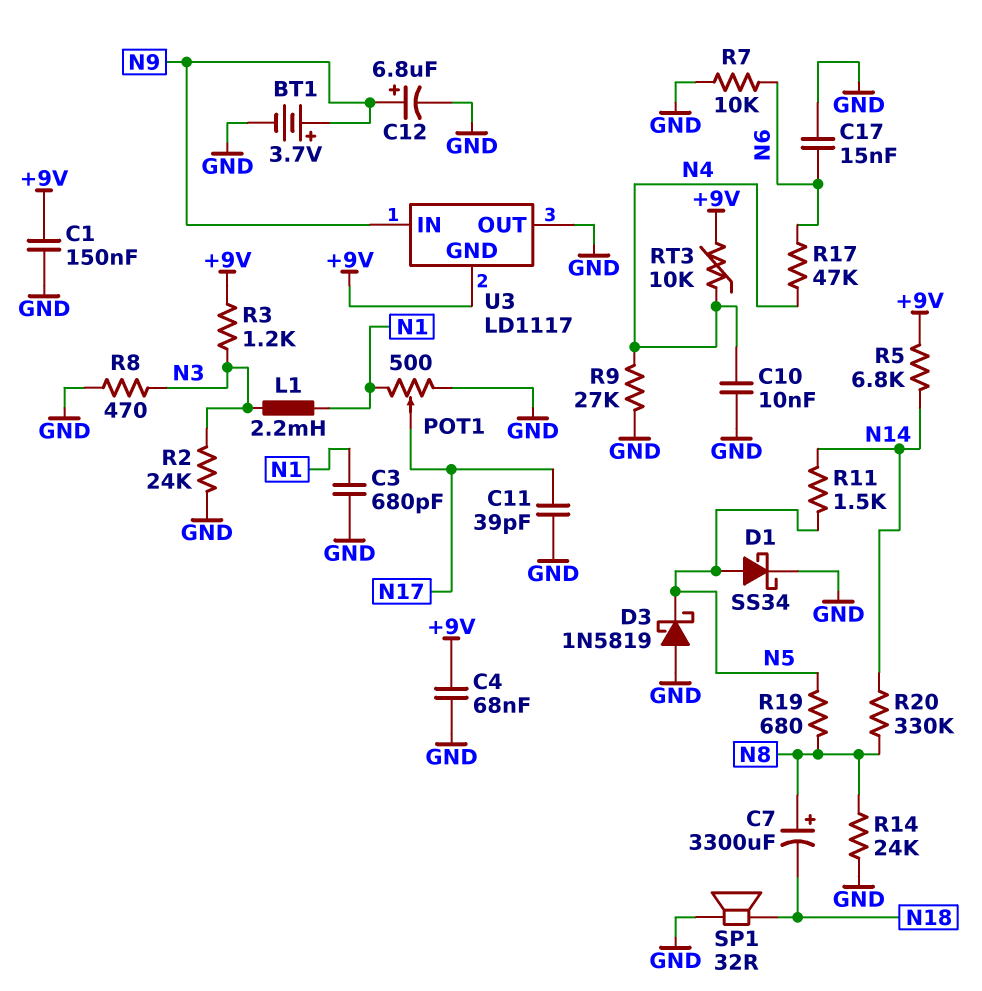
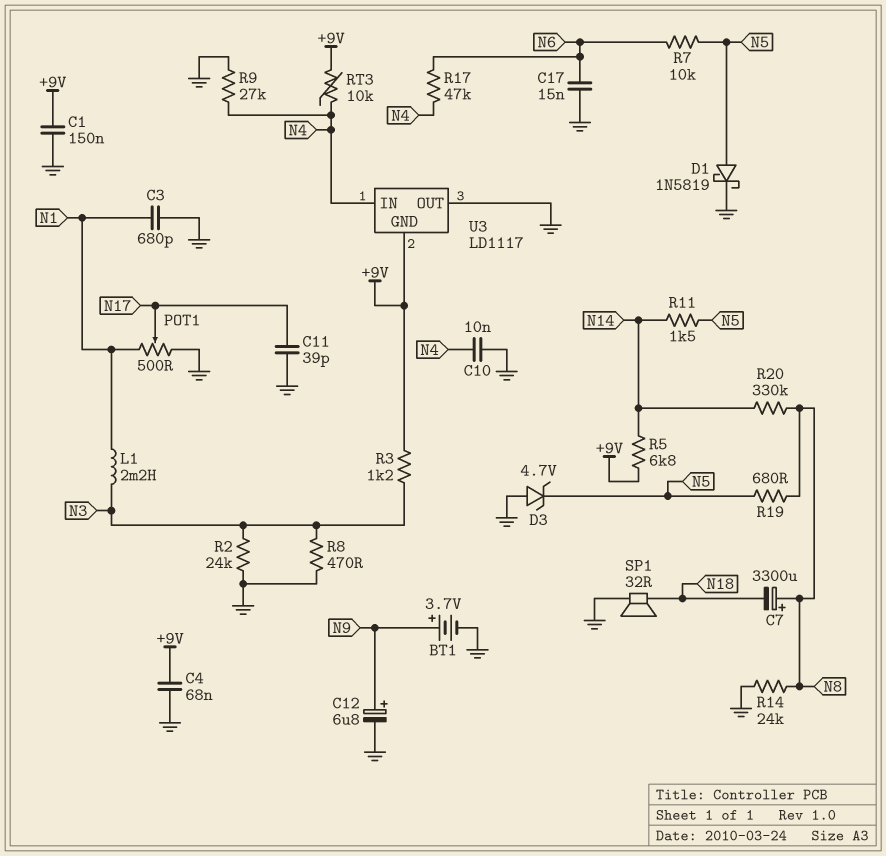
D1: schottky SS34 (A N5, K GND) -> schottky 1N5819 (A N5, K GND)
D3: schottky 1N5819 (A GND, K N5) -> zener 4.7V (A GND, K N5)
R7: 10k (GND, N6) -> 10k (N5, N6)
U3 pin IN: N9 -> N4

